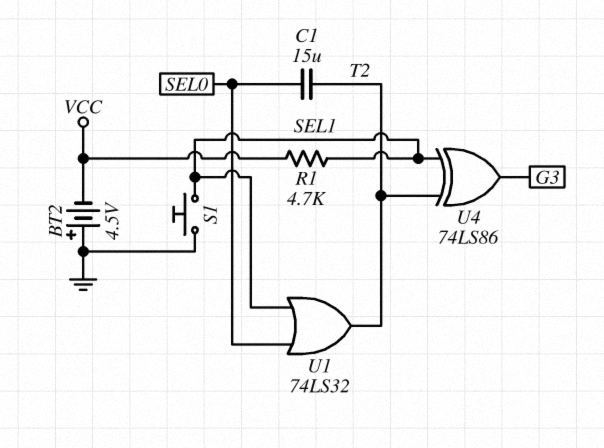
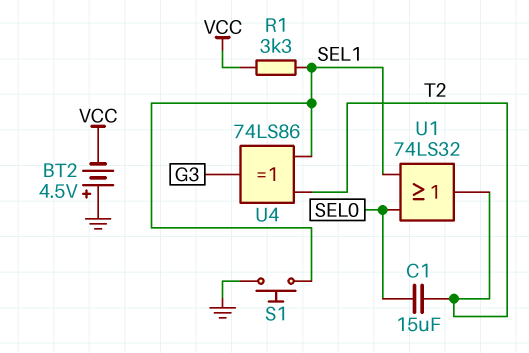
R1: 4.7k (SEL1, VCC) -> 3.3k (SEL1, VCC)

